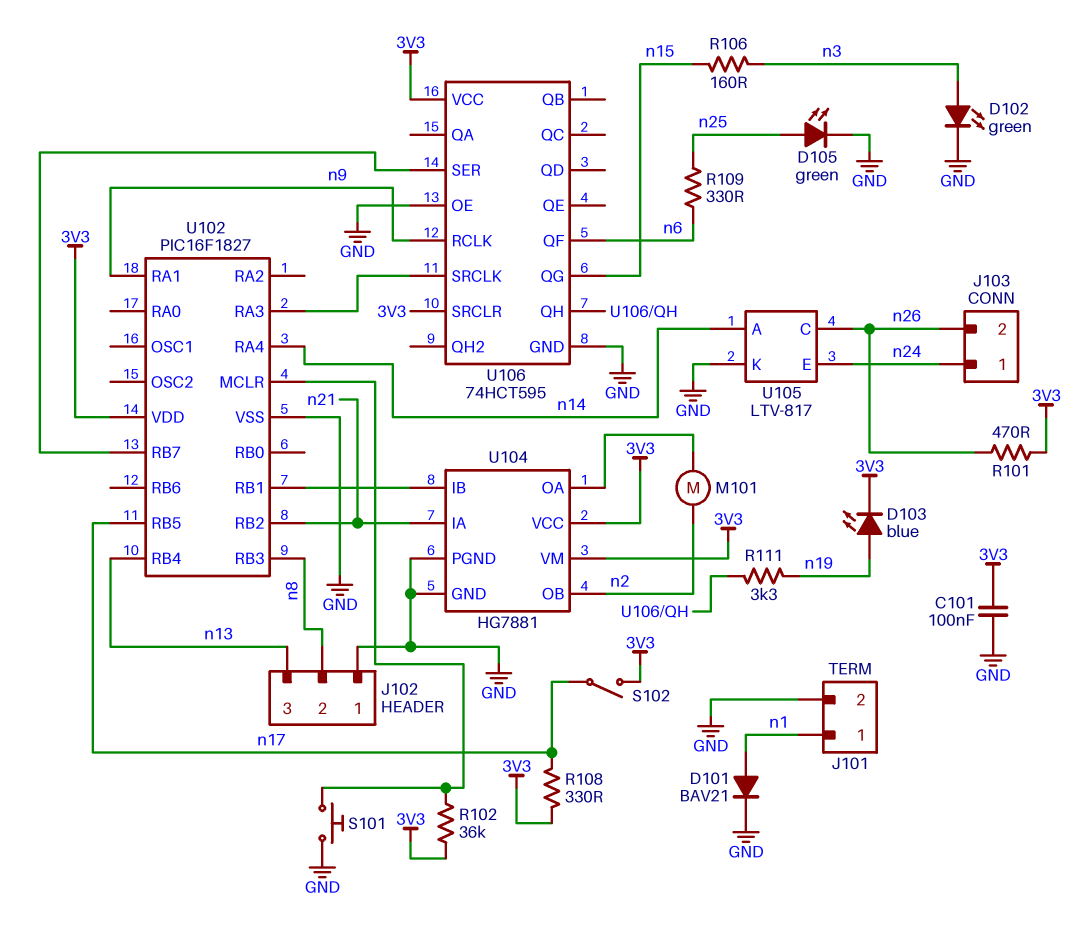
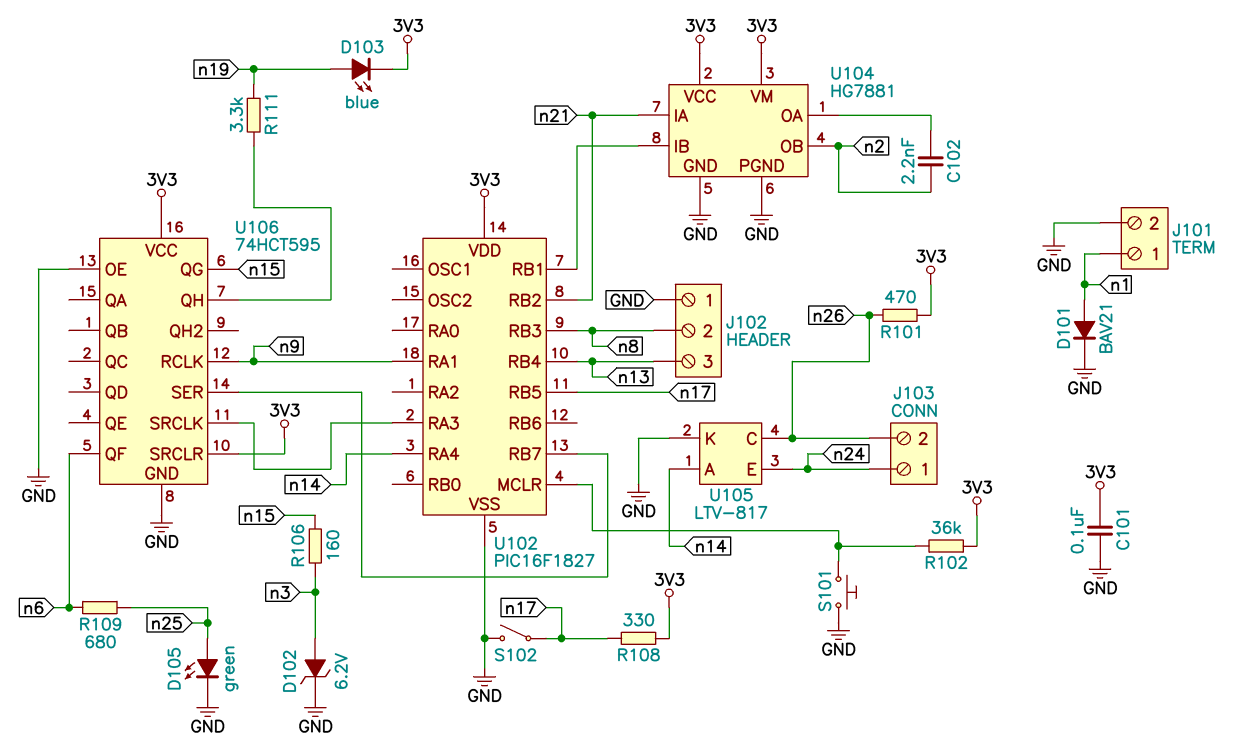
C102: none -> 2.2nF (U104/OA, n2)
D102: LED green (A n3, K GND) -> zener 6.2V (A n3, K GND)
M101: motor (U104/OA, n2) -> none
R109: 330 (n6, n25) -> 680 (n6, n25)
S102: switch (3V3, n17) -> switch (GND, n17)

